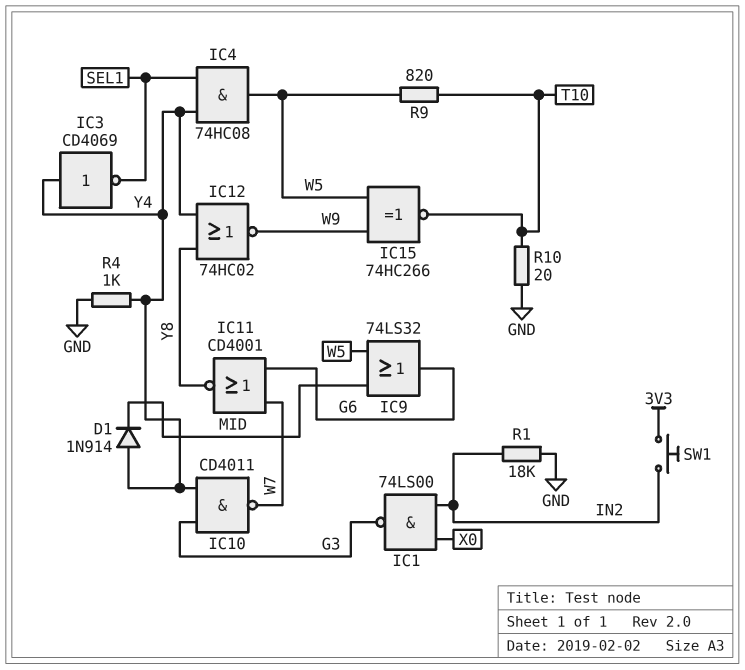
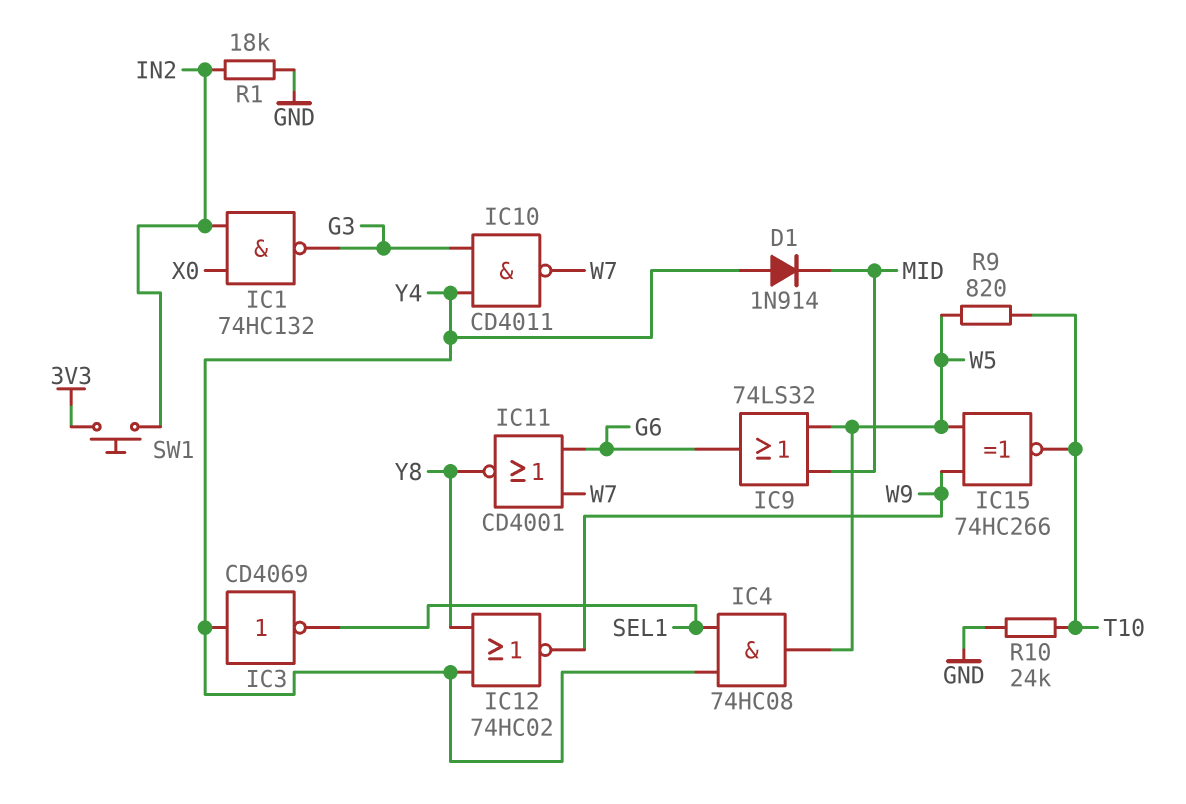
IC1: NAND 74LS00 (in IN2, in X0, out G3) -> NAND 74HC132 (in IN2, in X0, out G3)
R4: 1k (GND, Y4) -> none
R10: 20 (GND, T10) -> 24k (GND, T10)

